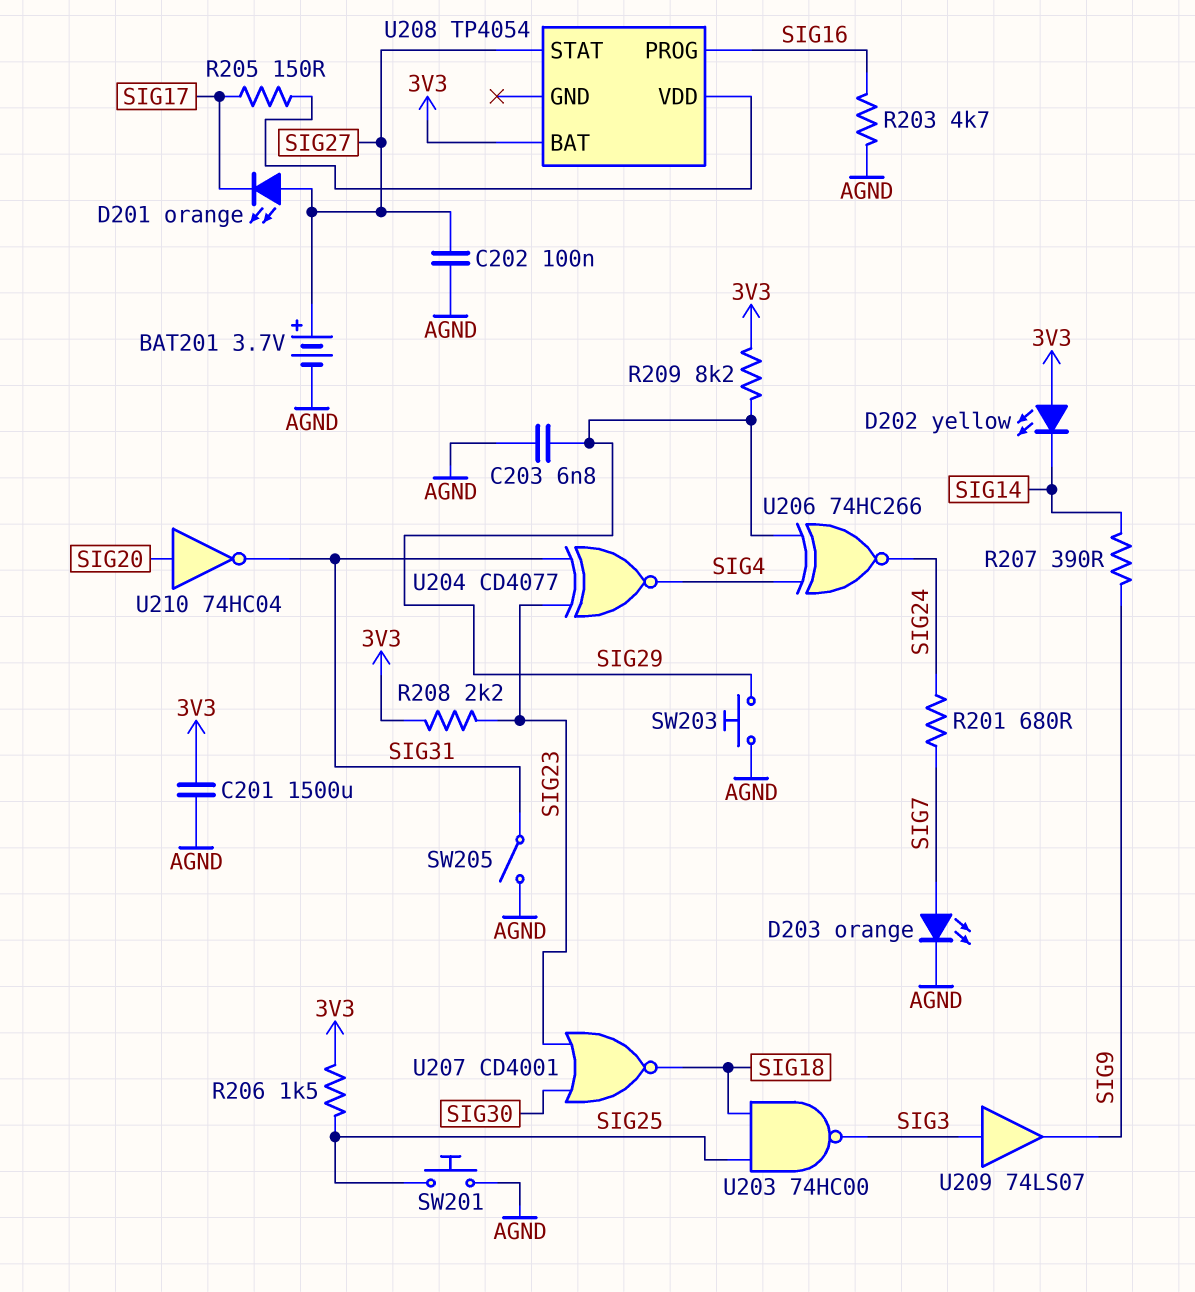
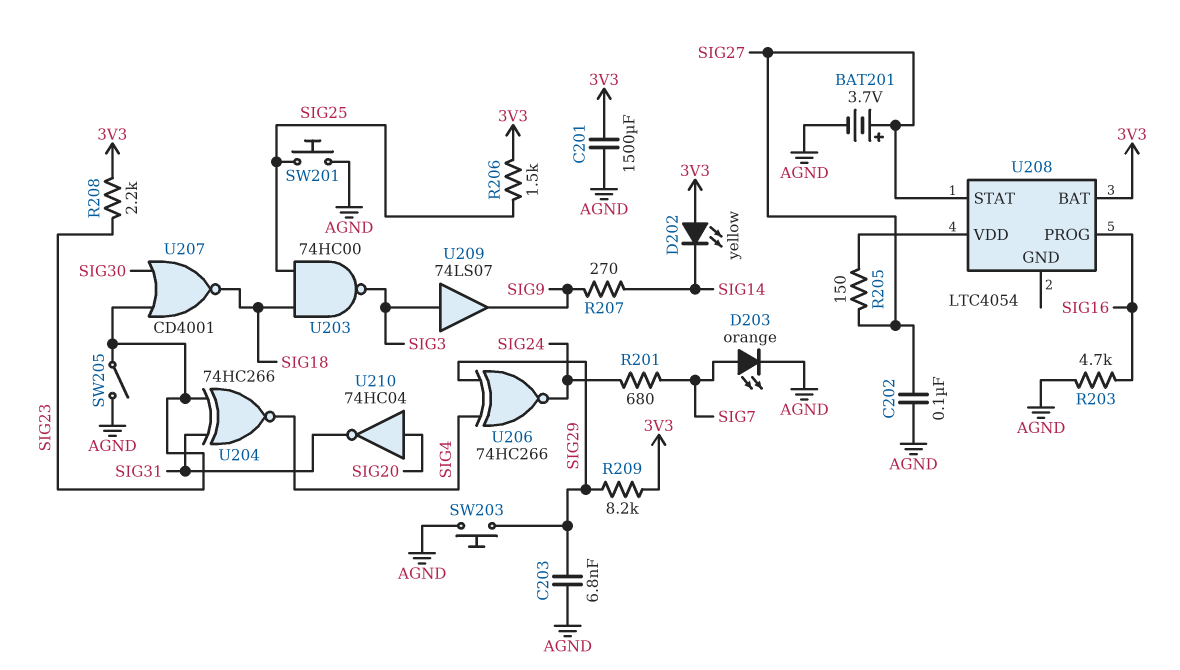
D201: LED orange (A SIG27, K SIG17) -> none
R205: 150 (SIG17, U208/VDD) -> 150 (SIG27, U208/VDD)
R207: 390 (SIG9, SIG14) -> 270 (SIG9, SIG14)
SW205: switch (AGND, SIG31) -> switch (AGND, SIG23)
U204: XNOR CD4077 (in SIG23, in SIG31, out SIG4) -> XNOR 74HC266 (in SIG23, in SIG31, out SIG4)
U208: TP4054 -> LTC4054

